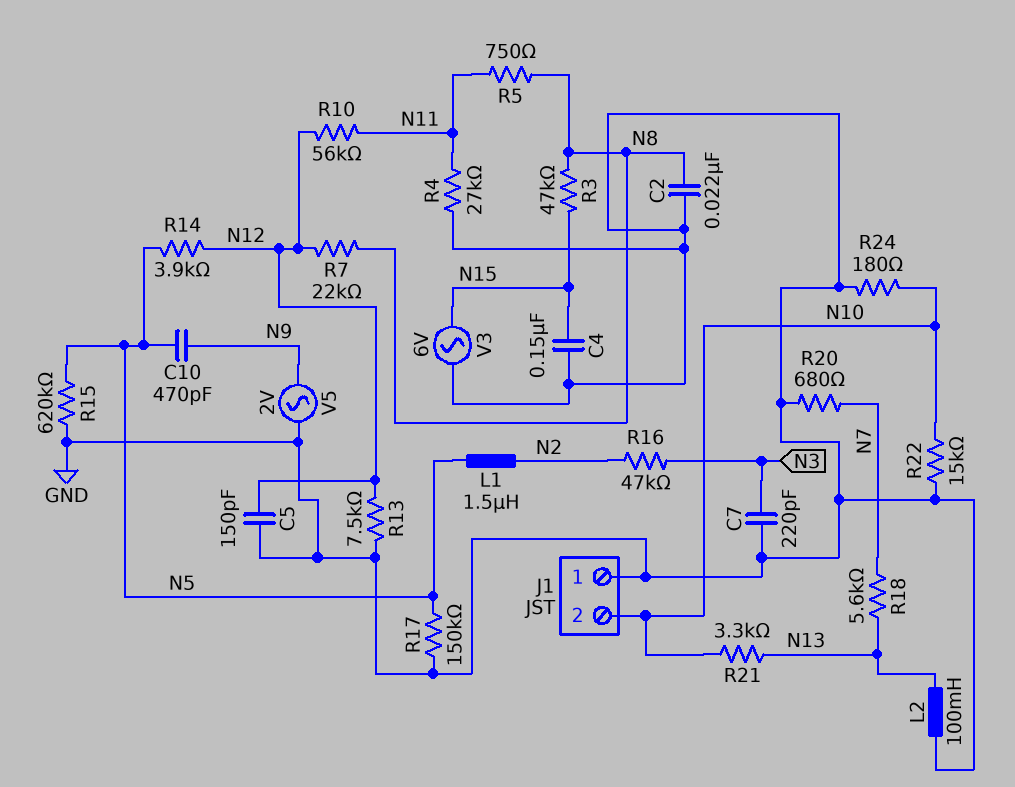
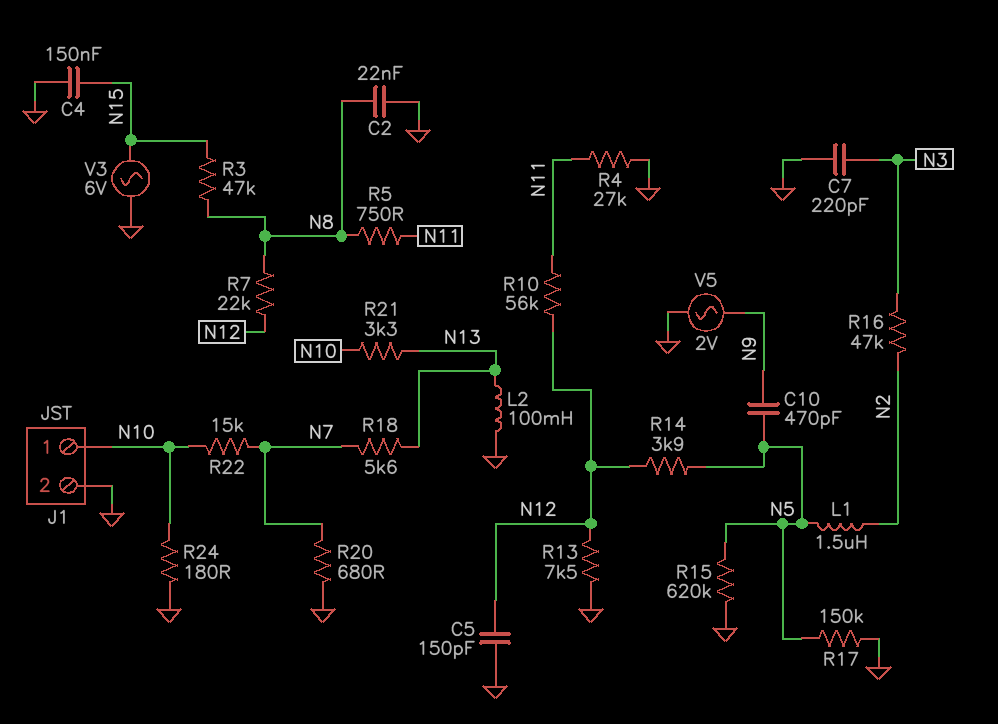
J1 pin 1: GND -> N10
J1 pin 2: N10 -> GND
R22: 15k (GND, N10) -> 15k (N7, N10)

